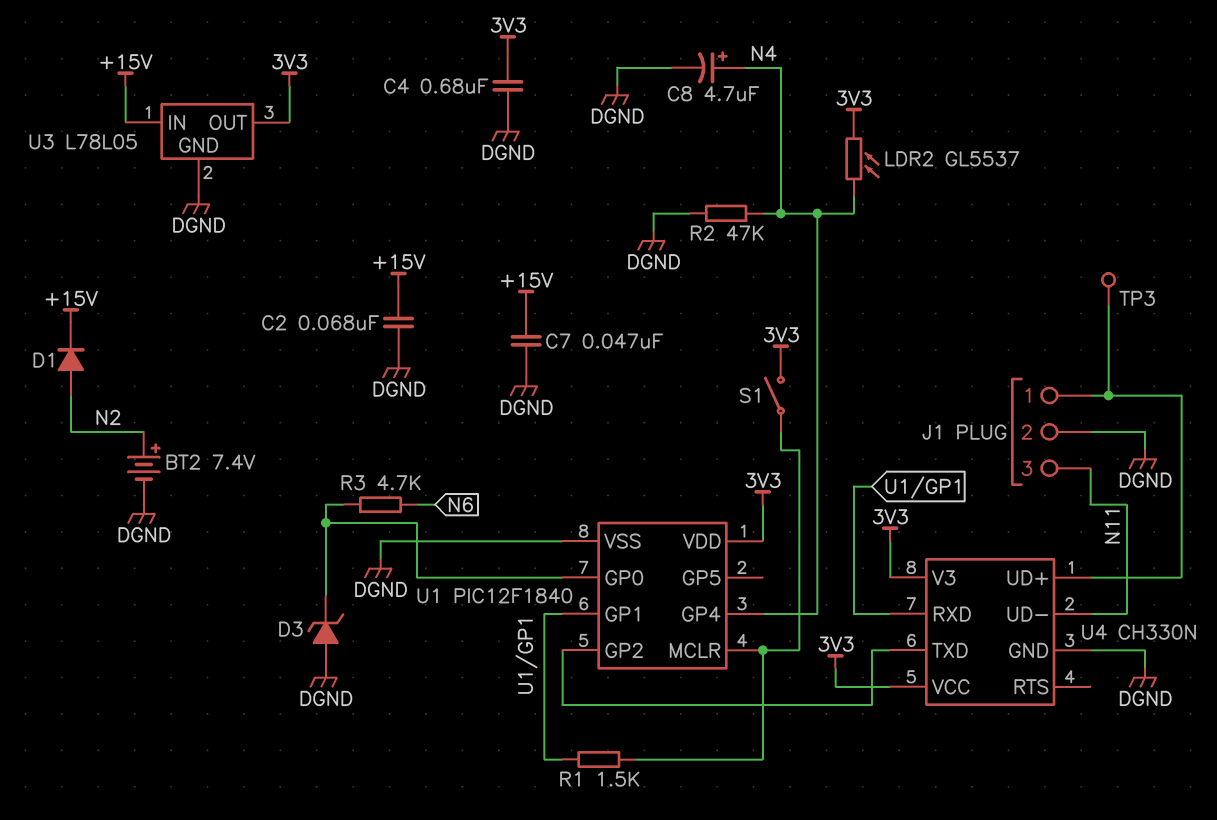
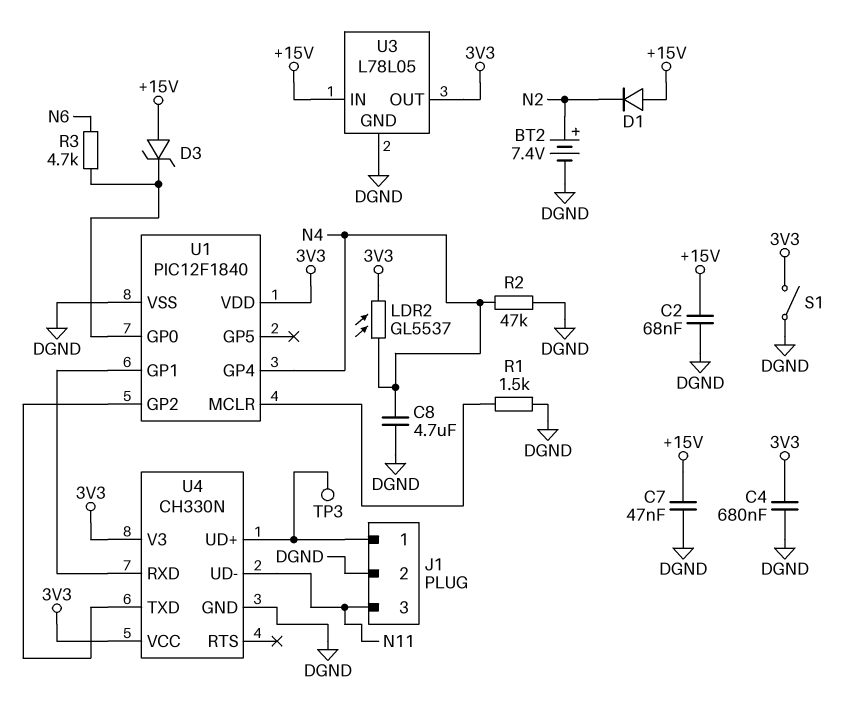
C8: 4.7uF (plus N4, minus DGND) -> 4.7uF (DGND, N4)
D1: diode (A N2, K +15V) -> diode (A +15V, K N2)
D3: zener (A DGND, K U1/GP0) -> zener (A +15V, K U1/GP0)
R1: 1.5k (U1/GP1, U1/MCLR) -> 1.5k (DGND, U1/MCLR)
S1: switch (3V3, U1/MCLR) -> switch (3V3, DGND)

